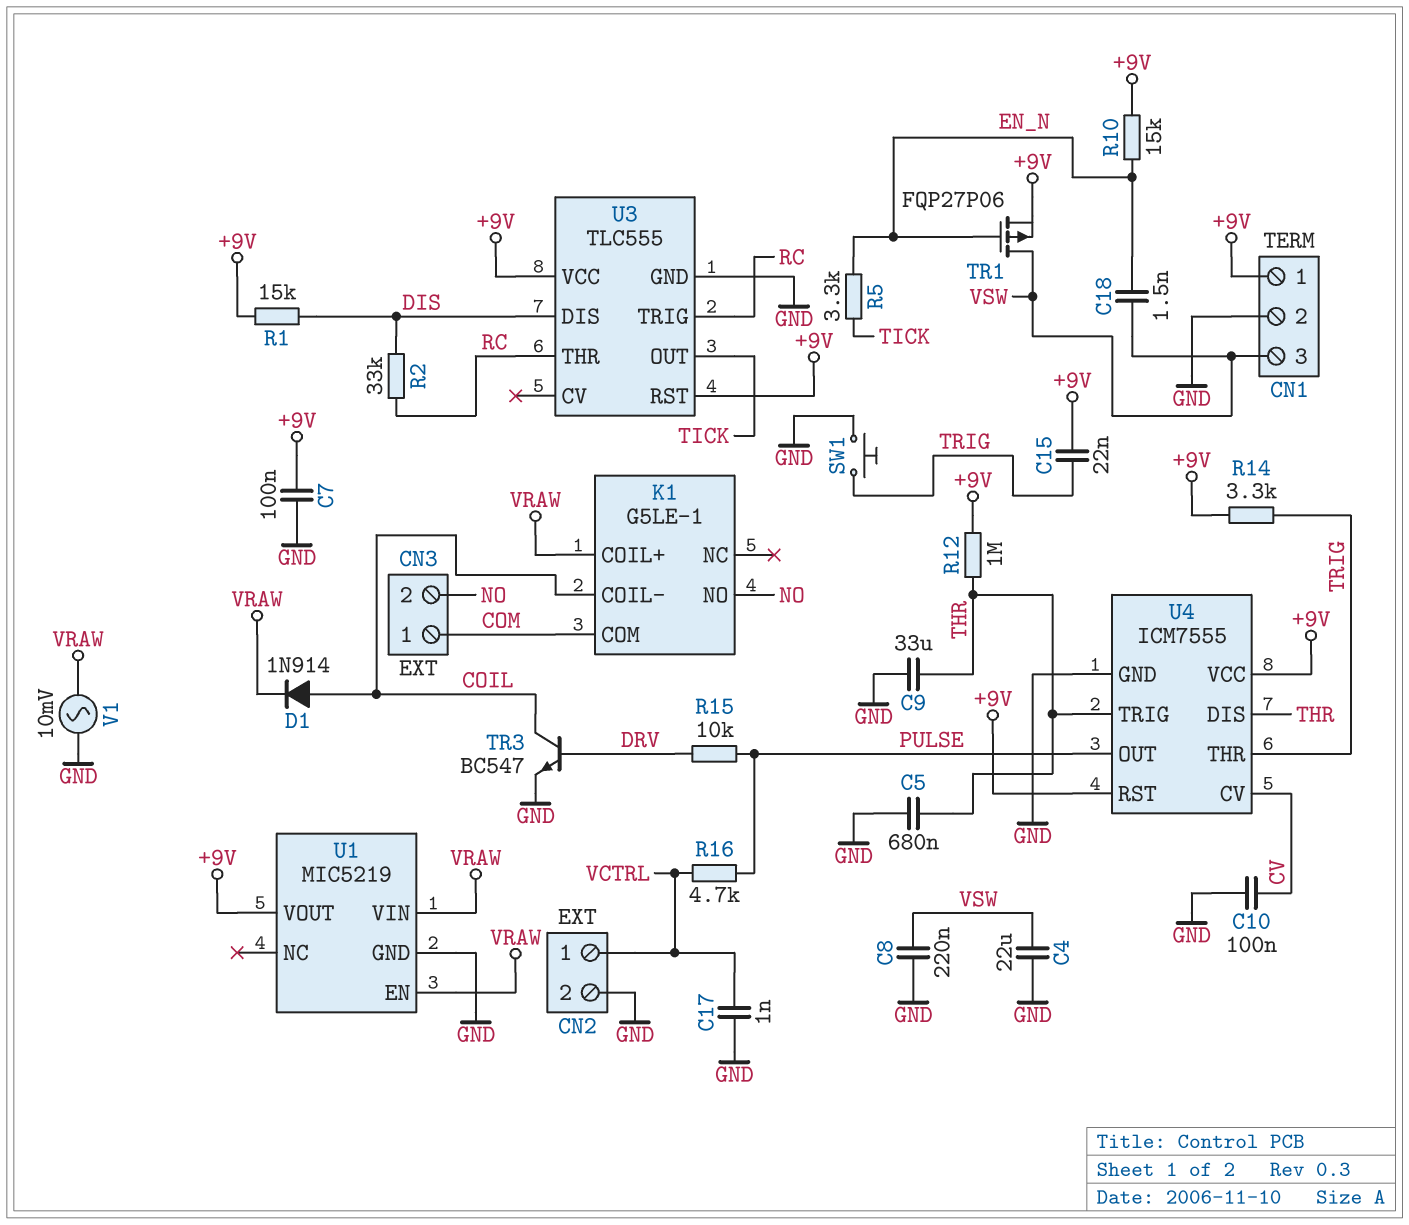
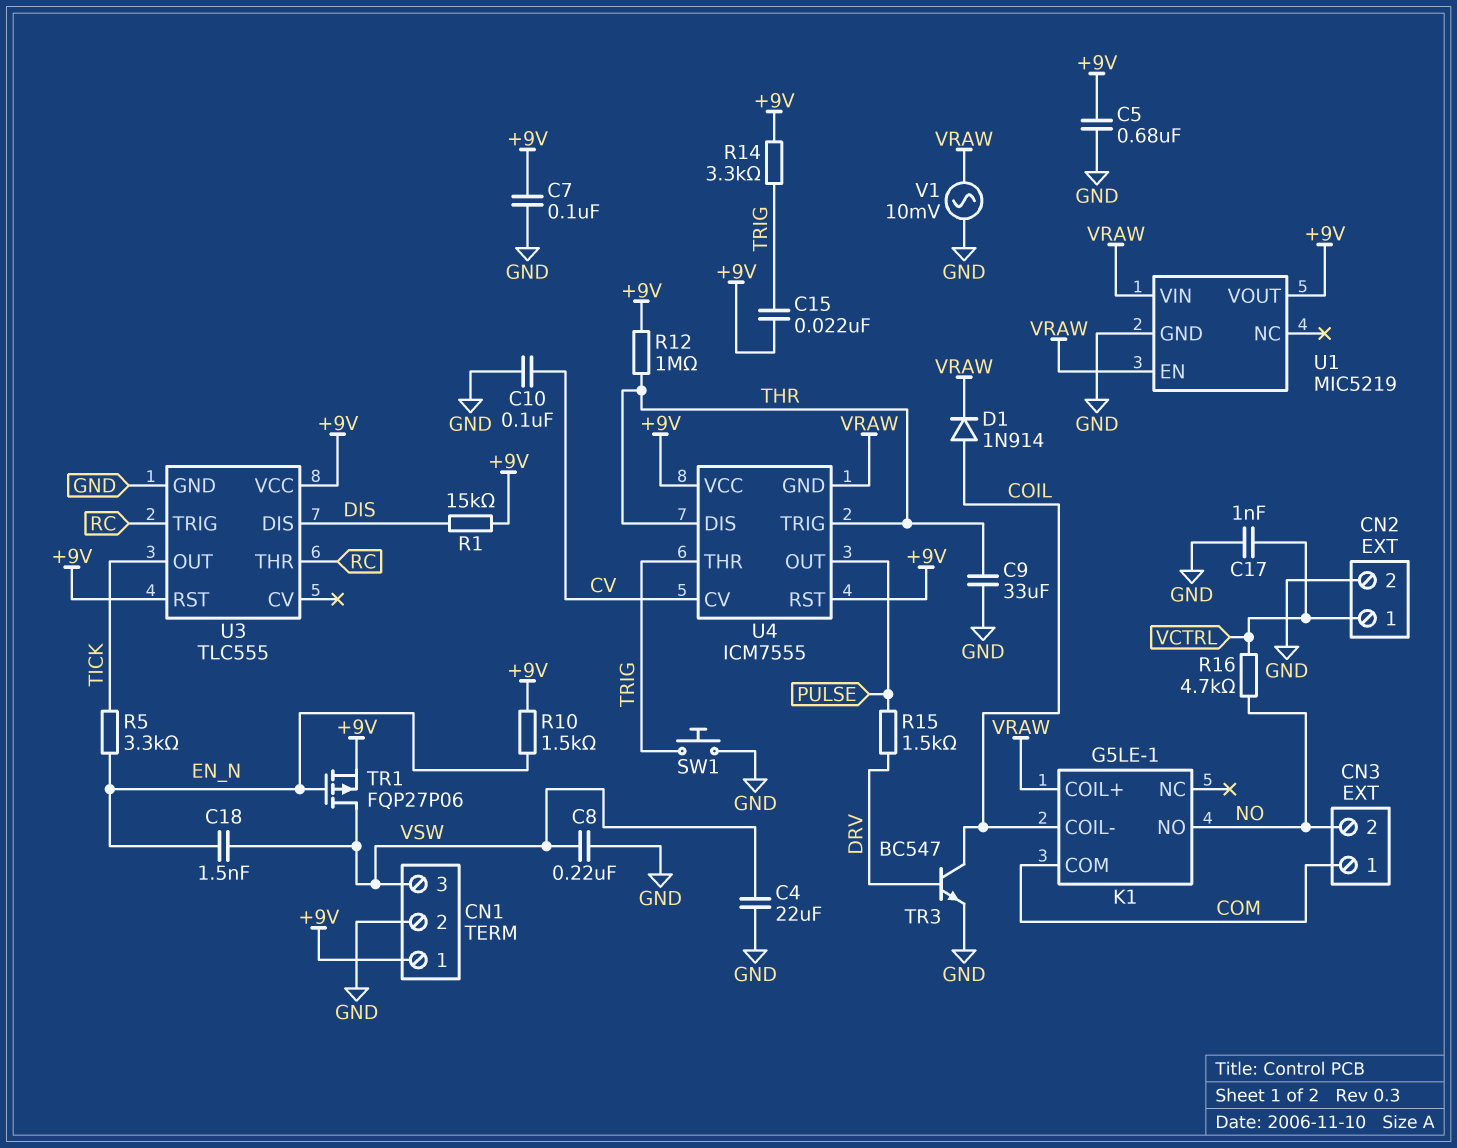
C5: 680nF (GND, THR) -> 680nF (+9V, GND)
R2: 33k (DIS, RC) -> none
R10: 15k (+9V, EN_N) -> 1.5k (+9V, EN_N)
R15: 10k (DRV, PULSE) -> 1.5k (DRV, PULSE)
R16: 4.7k (PULSE, VCTRL) -> 4.7k (NO, VCTRL)
U4 pin GND: GND -> VRAW

